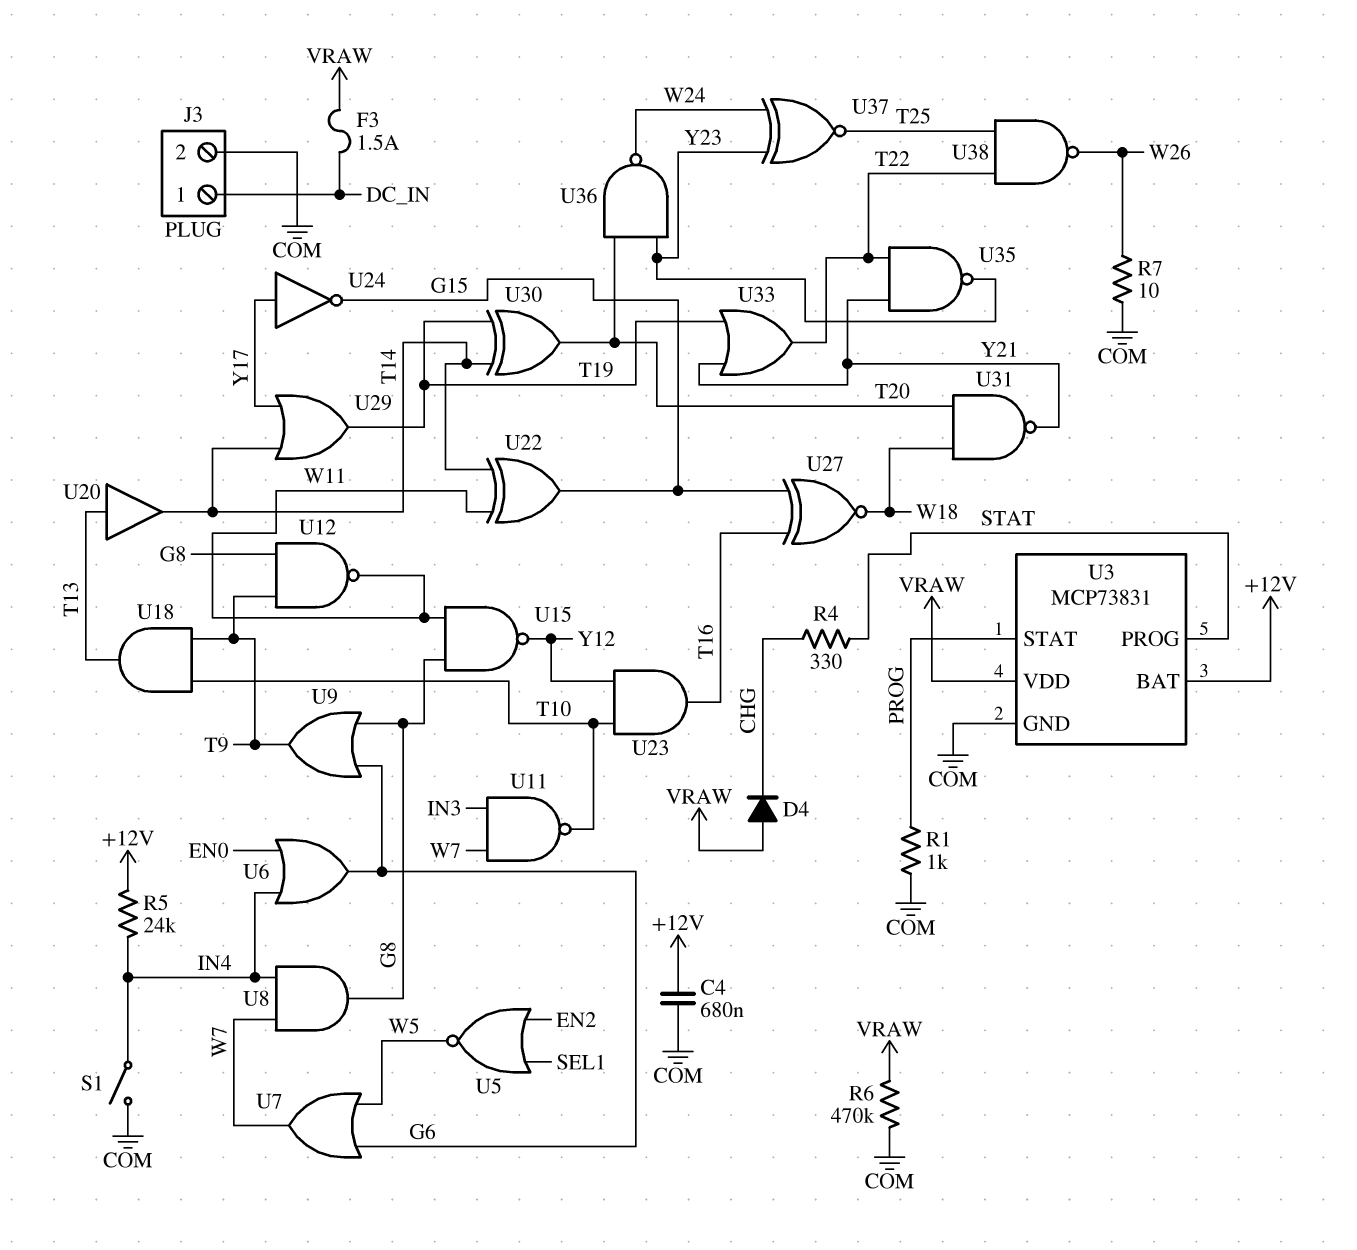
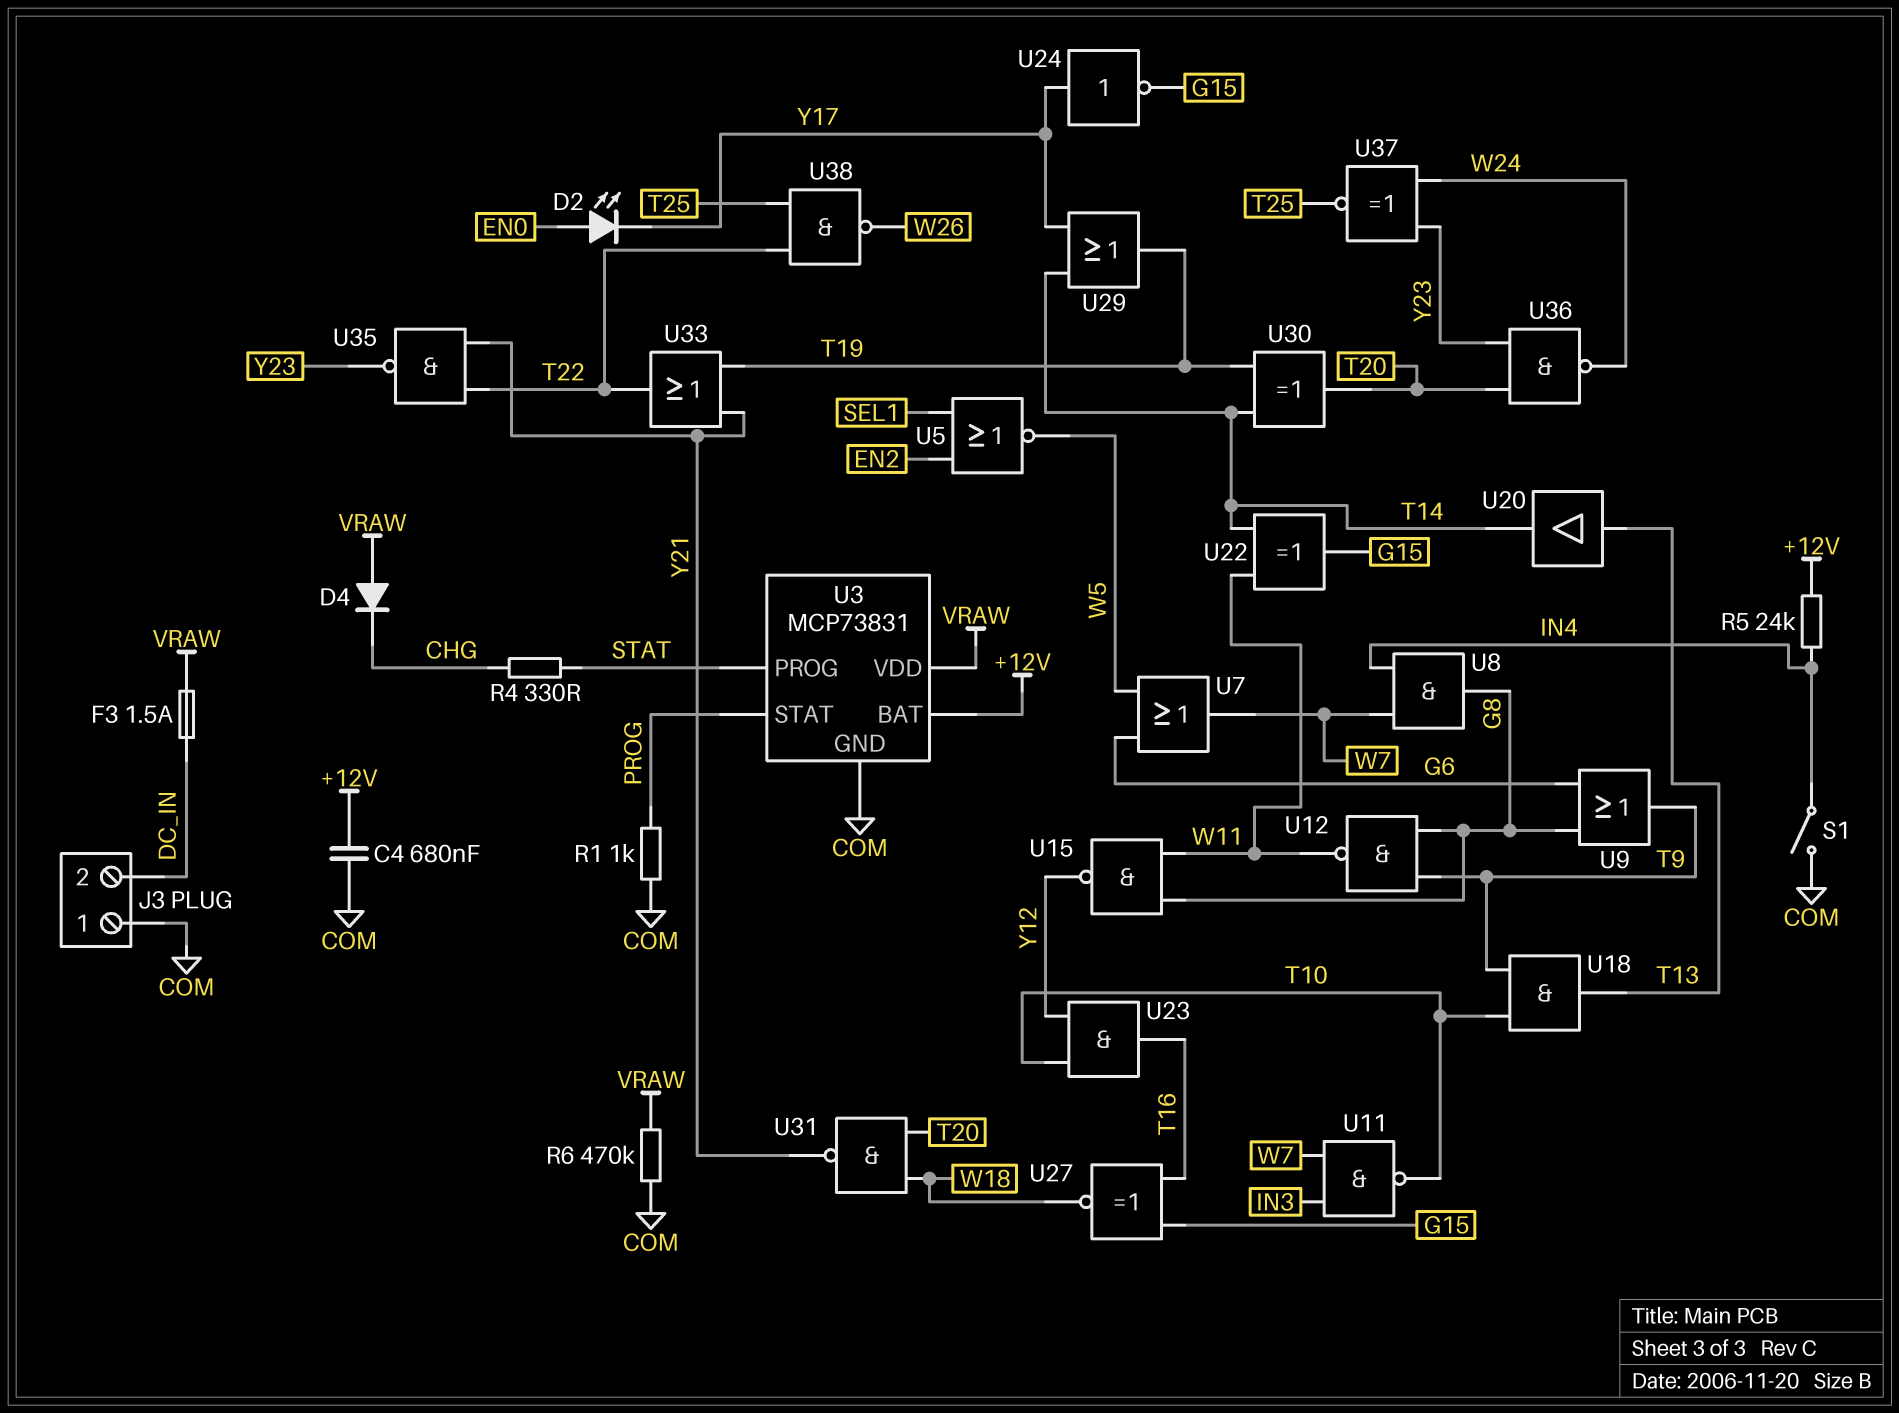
D2: none -> LED (A EN0, K Y17)
J3 pin 1: DC_IN -> COM
J3 pin 2: COM -> DC_IN
R7: 10 (COM, W26) -> none
U6: OR (in EN0, in IN4, out G6) -> none

